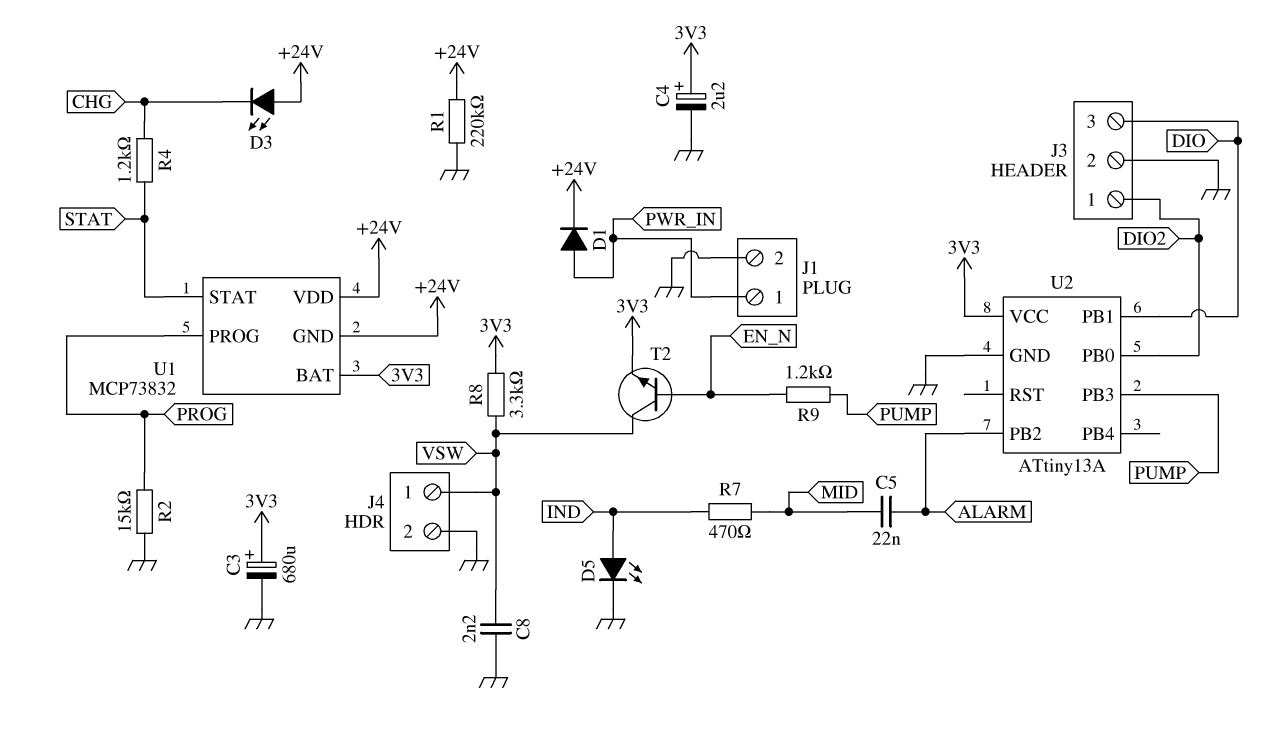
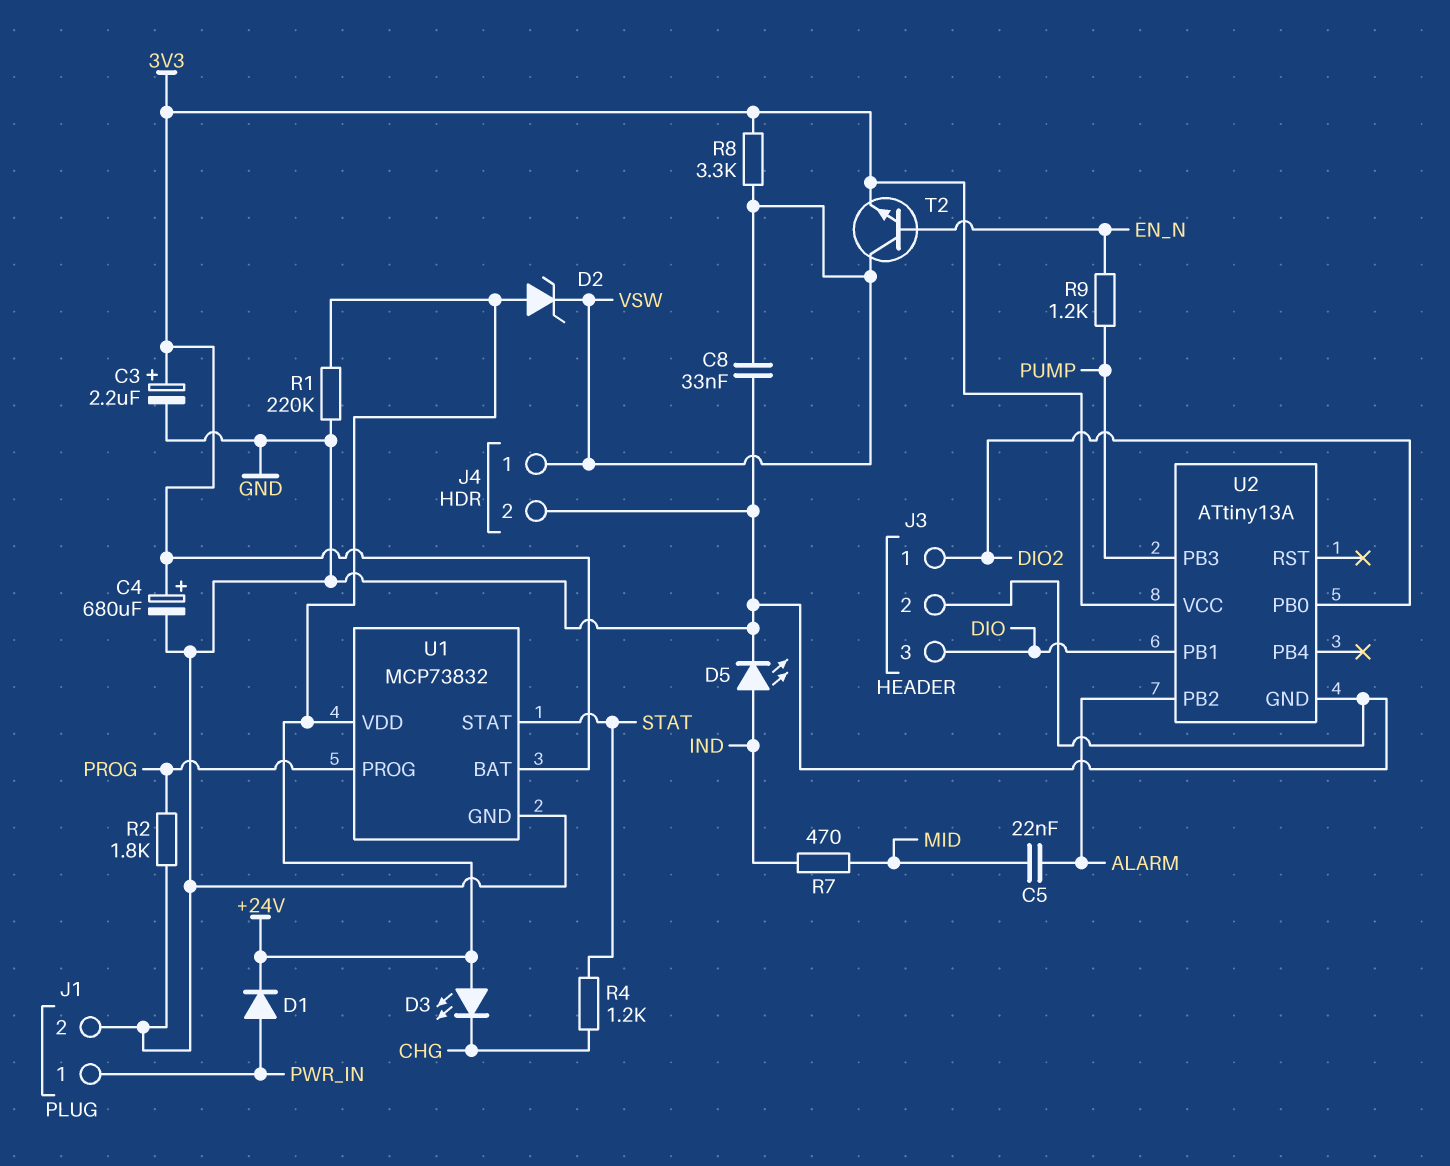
C3: 680uF (plus 3V3, minus GND) -> 2.2uF (plus 3V3, minus GND)
C4: 2.2uF (plus 3V3, minus GND) -> 680uF (plus 3V3, minus GND)
C8: 2.2nF (GND, VSW) -> 33nF (GND, VSW)
D2: none -> zener (A +24V, K VSW)
R2: 15k (GND, PROG) -> 1.8k (GND, PROG)
U1 pin GND: +24V -> GND

